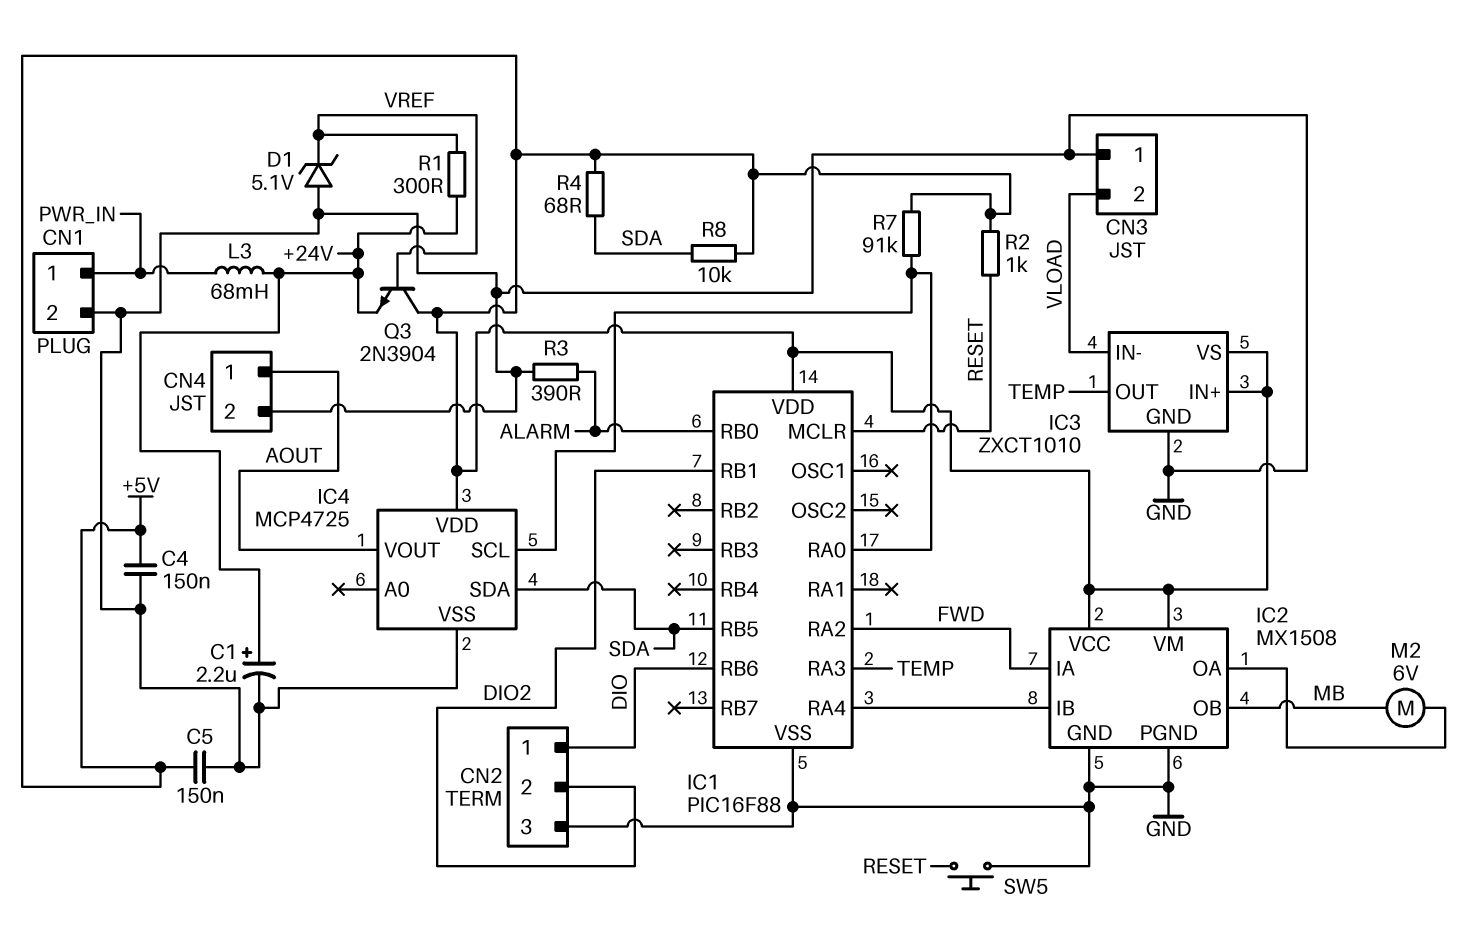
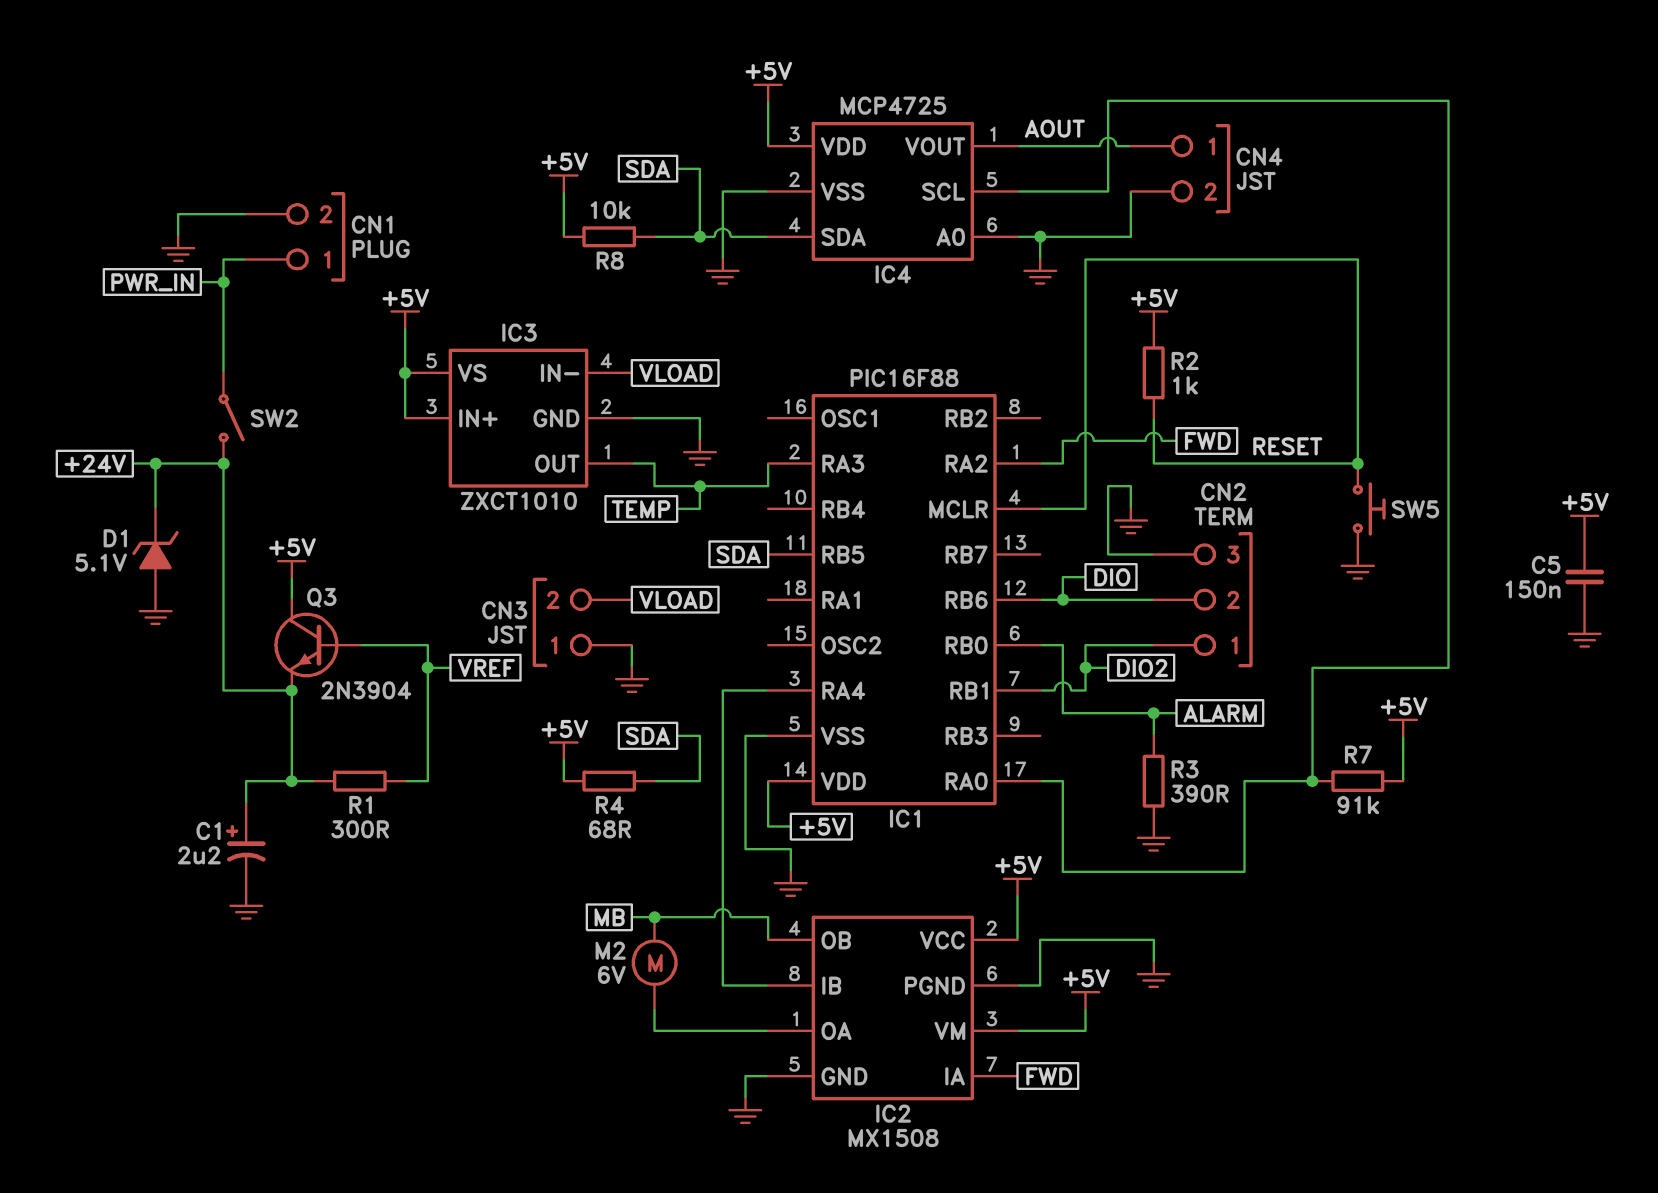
C4: 150nF (+5V, GND) -> none
CN2 pin 1: DIO -> DIO2
CN2 pin 2: DIO2 -> DIO
D1: zener 5.1V (A GND, K VREF) -> zener 5.1V (A GND, K +24V)
IC4 pin A0: none -> GND
L3: 68mH (+24V, PWR_IN) -> none
SW2: none -> switch (+24V, PWR_IN)

